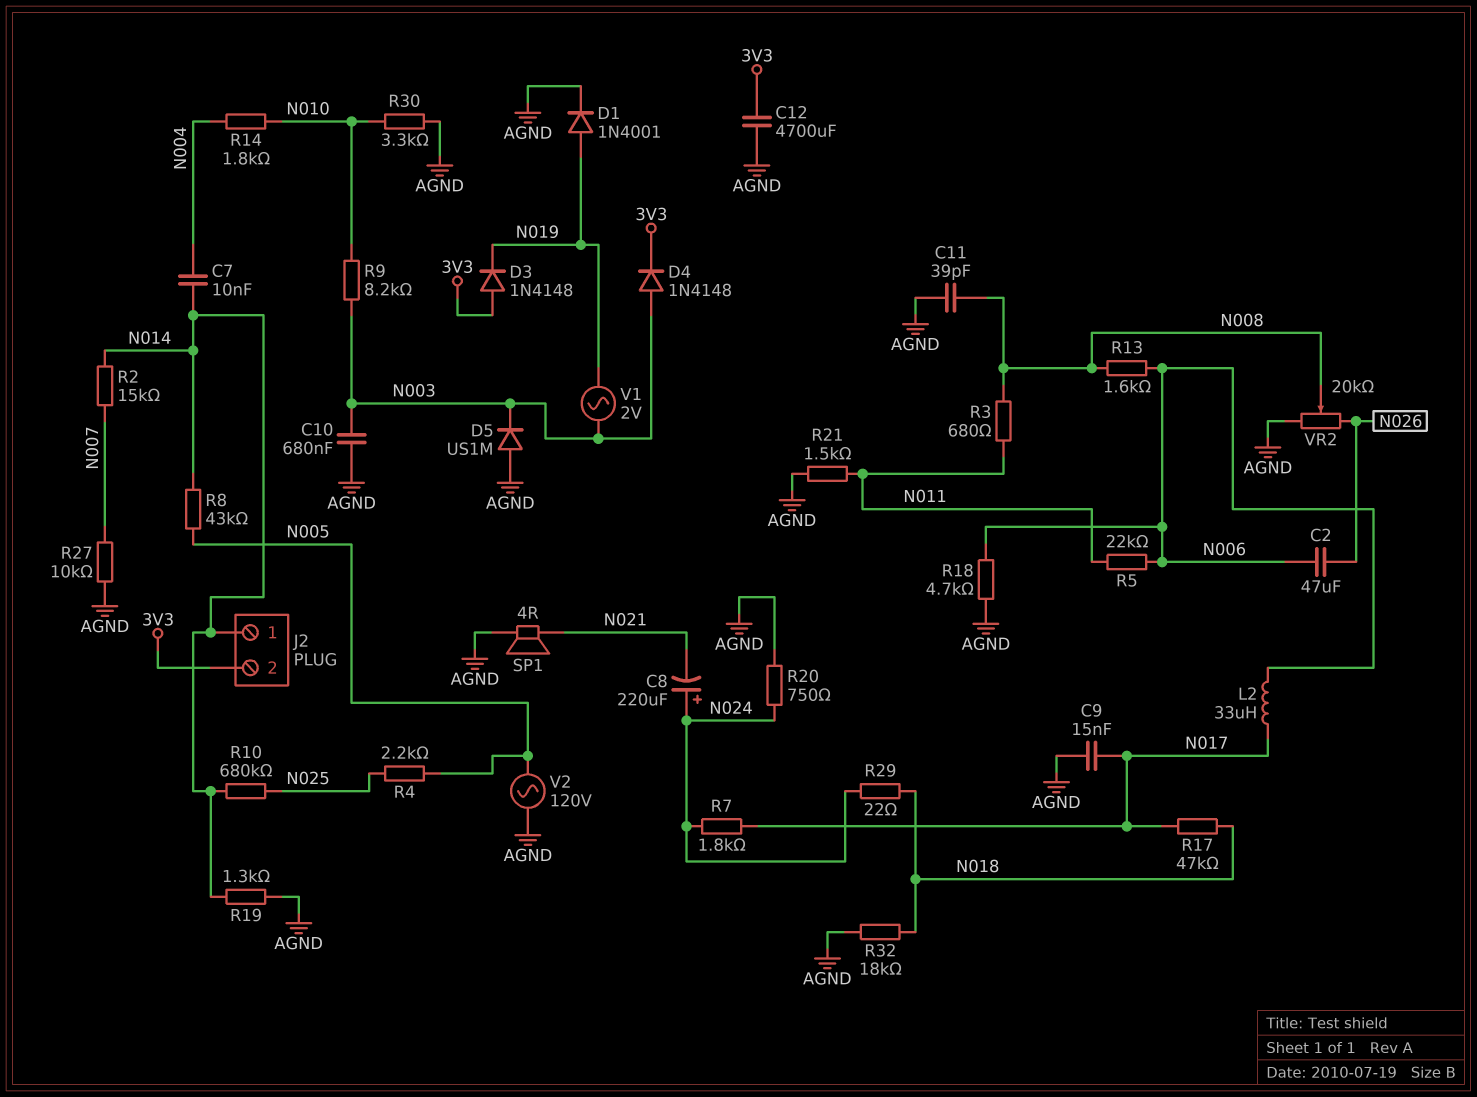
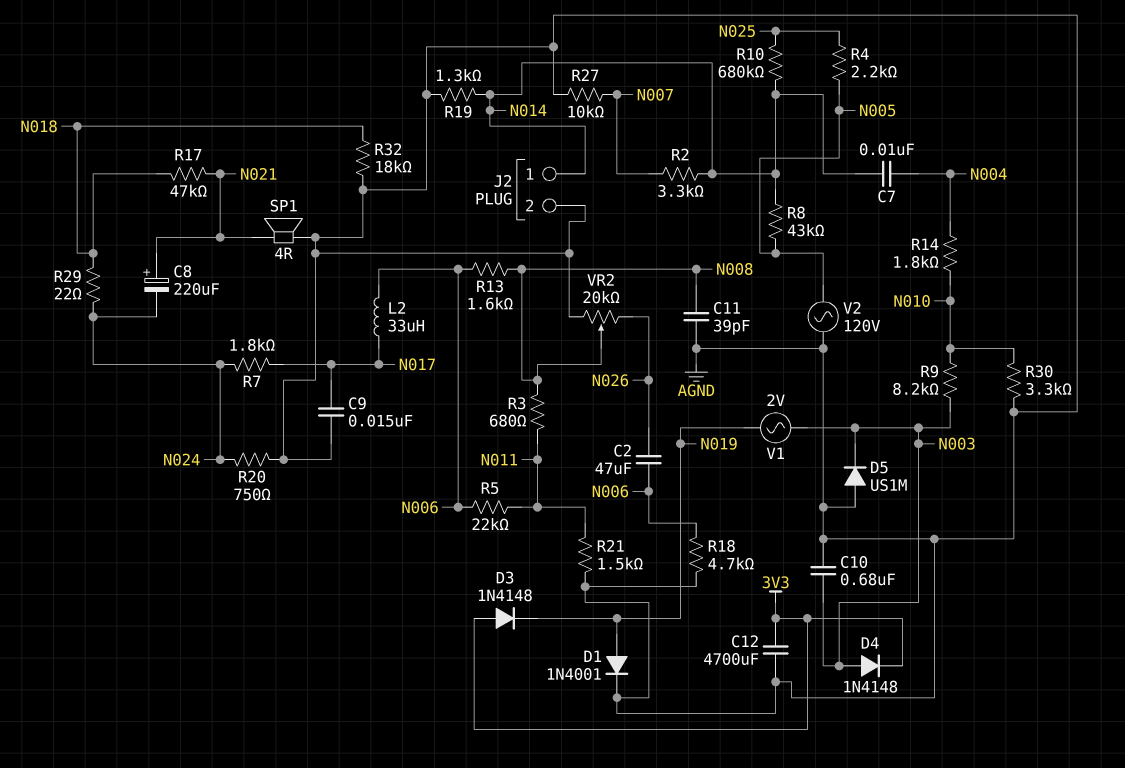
C8: 220uF (plus N024, minus N021) -> 220uF (plus N021, minus N024)
J2 pin 2: 3V3 -> AGND
R2: 15k (N007, N014) -> 3.3k (N007, N014)
R17: 47k (N017, N018) -> 47k (N018, N021)

